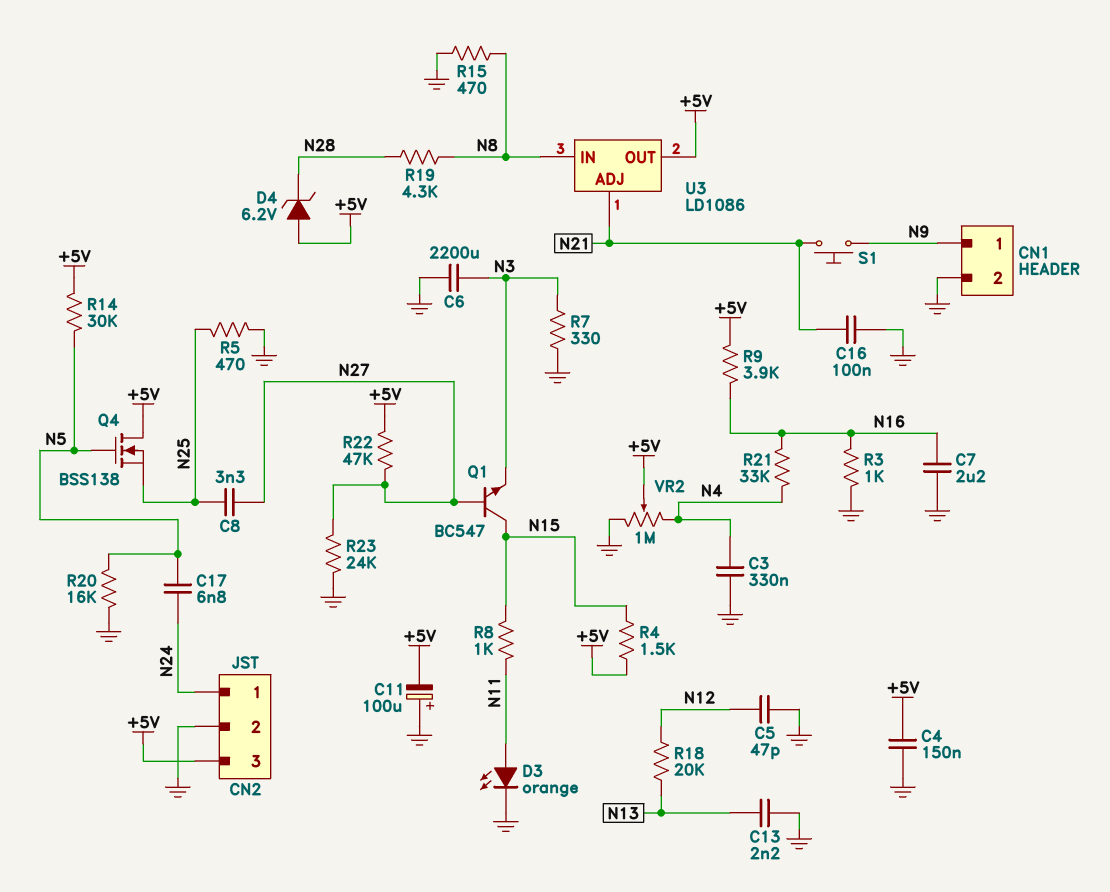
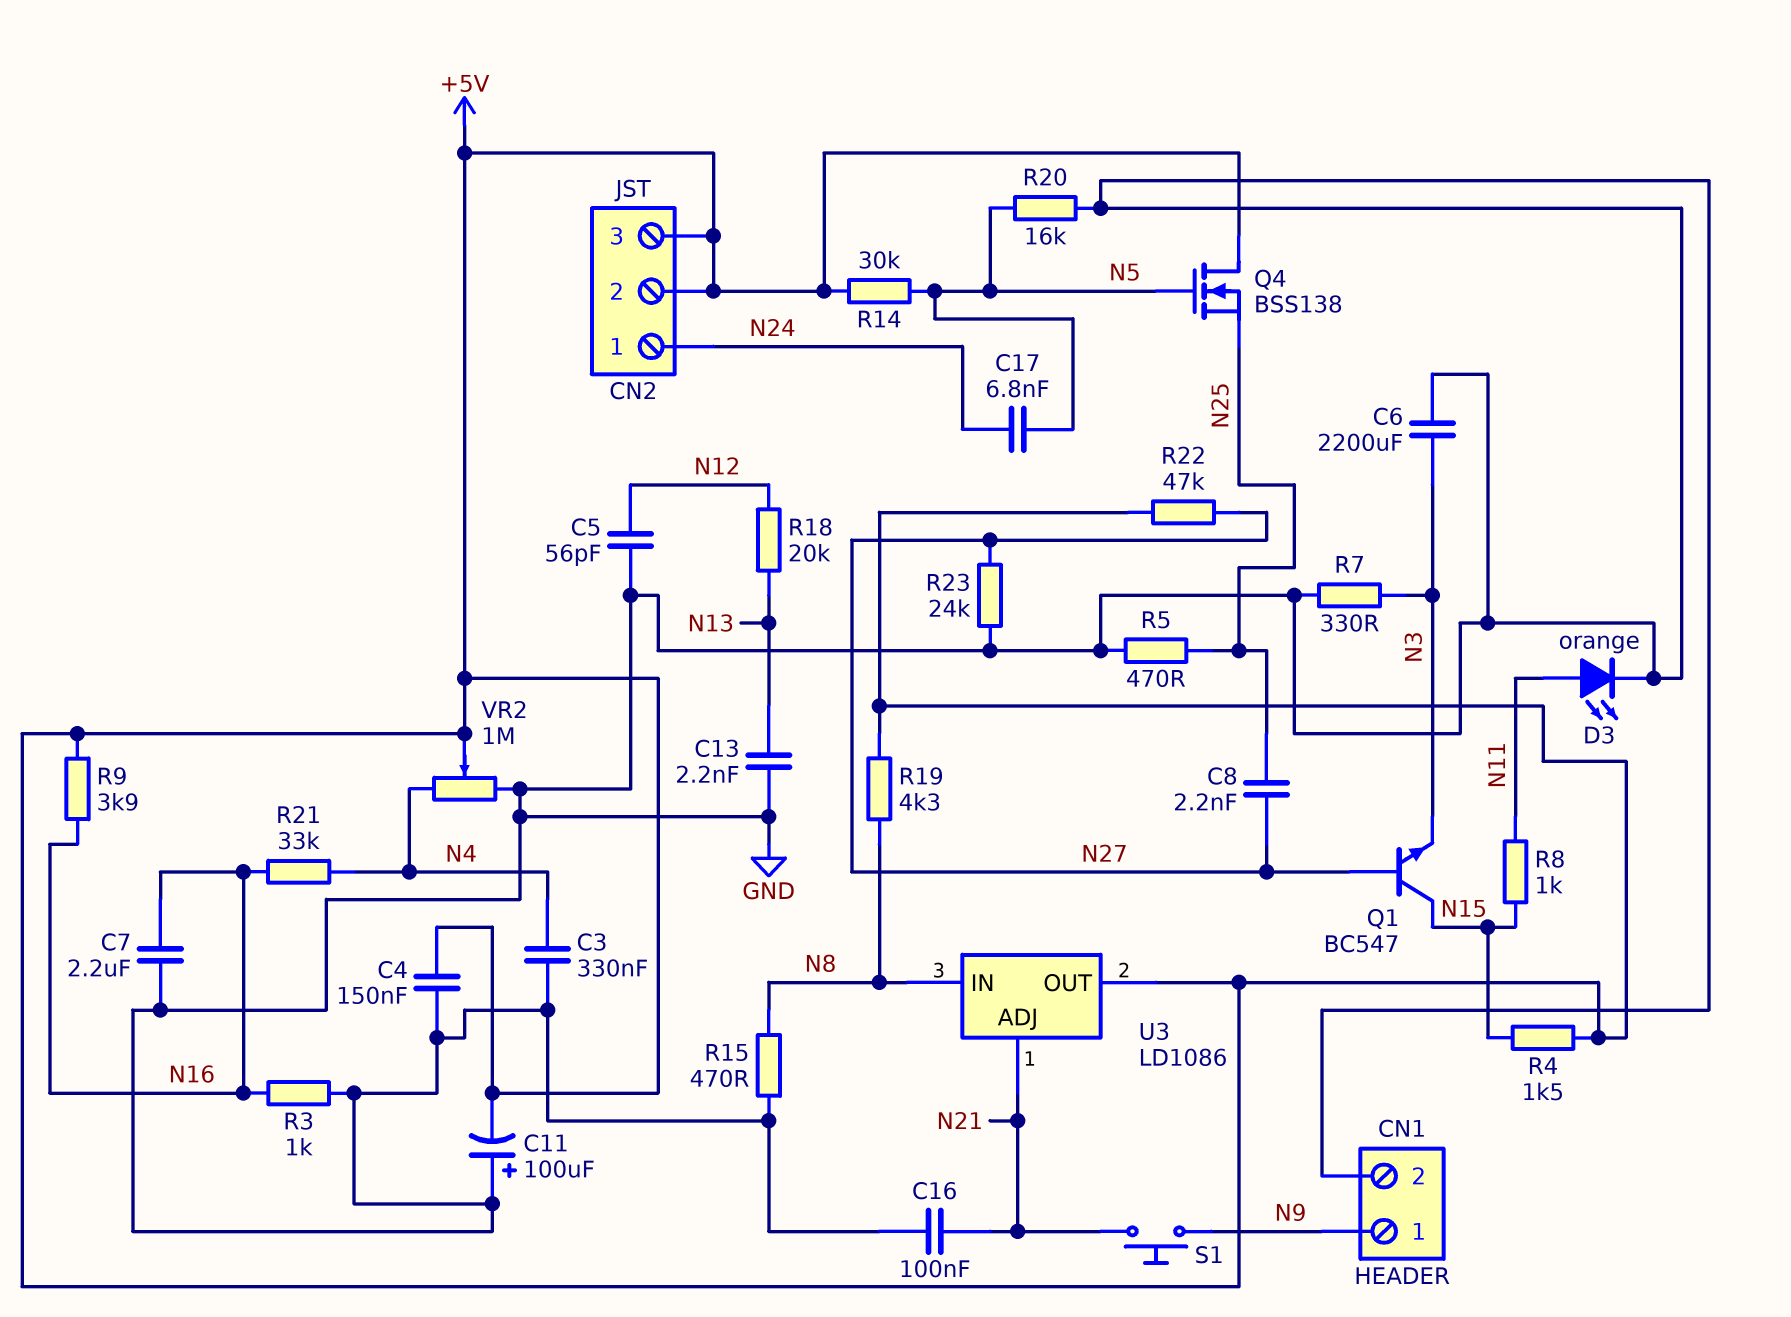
C5: 47pF (GND, N12) -> 56pF (GND, N12)
C8: 3.3nF (N25, N27) -> 2.2nF (N25, N27)
CN2 pin 2: GND -> +5V
D4: zener 6.2V (A +5V, K N28) -> none
R19: 4.3k (N8, N28) -> 4.3k (+5V, N8)

